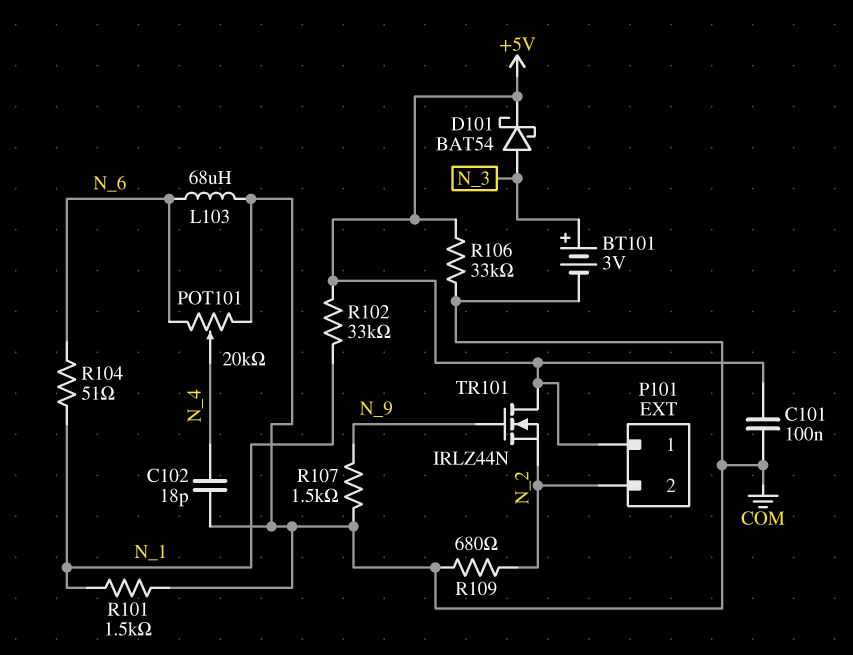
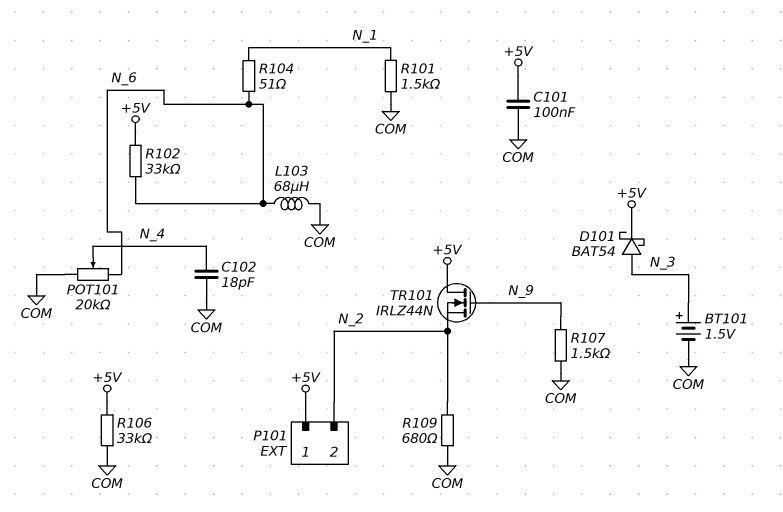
BT101: 3V (plus N_3, minus COM) -> 1.5V (plus N_3, minus COM)
R102: 33k (+5V, N_1) -> 33k (+5V, N_6)

